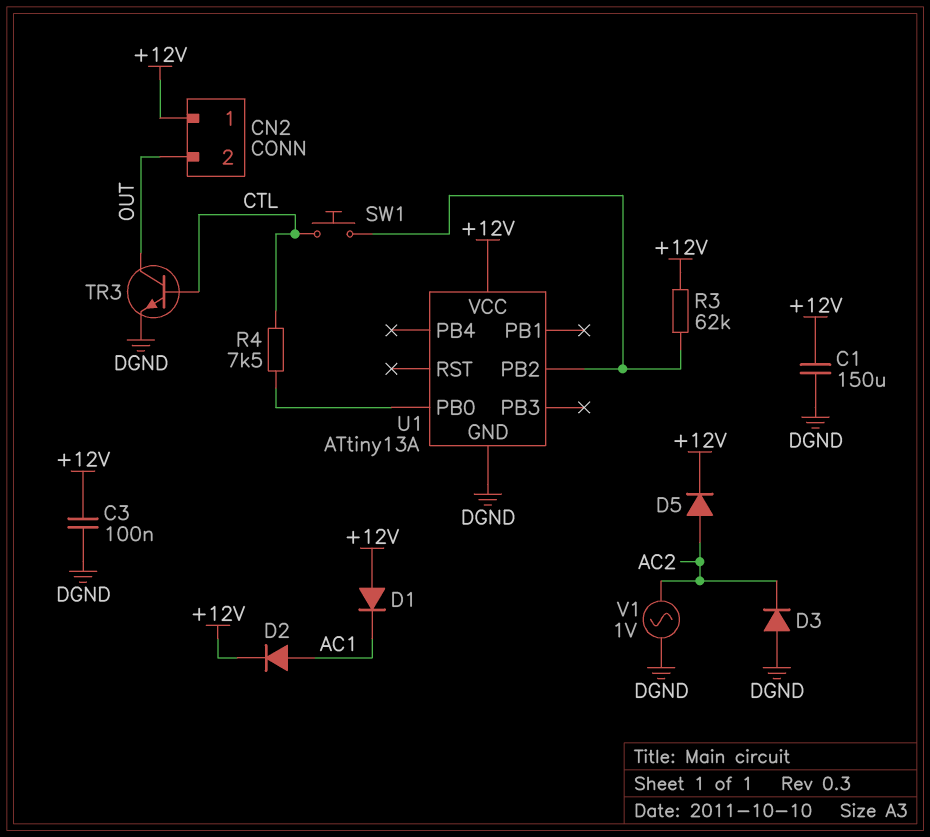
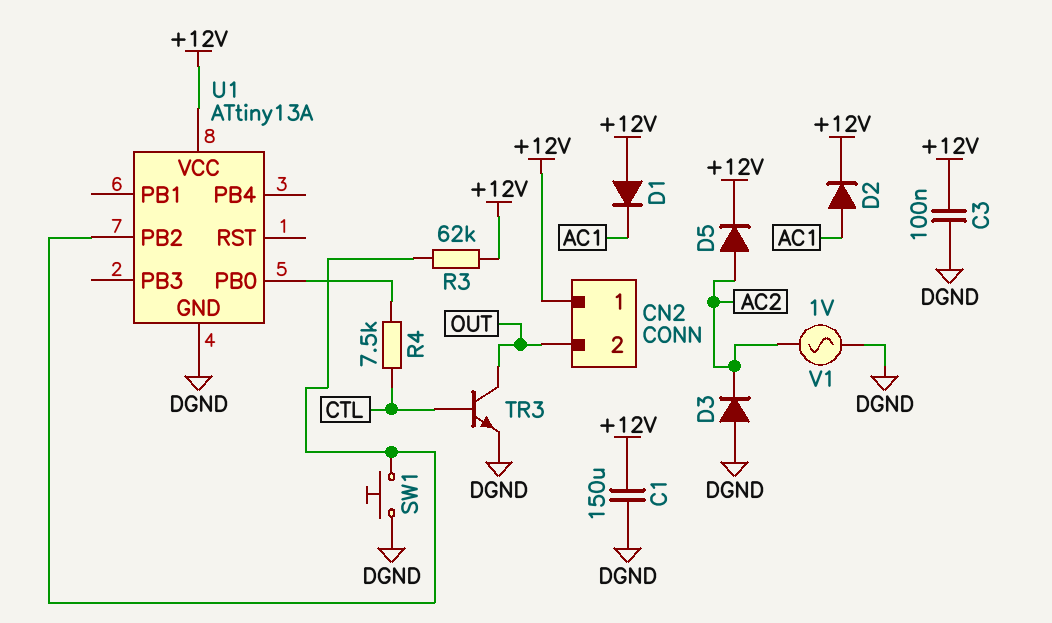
SW1: button (CTL, U1/PB2) -> button (DGND, U1/PB2)

